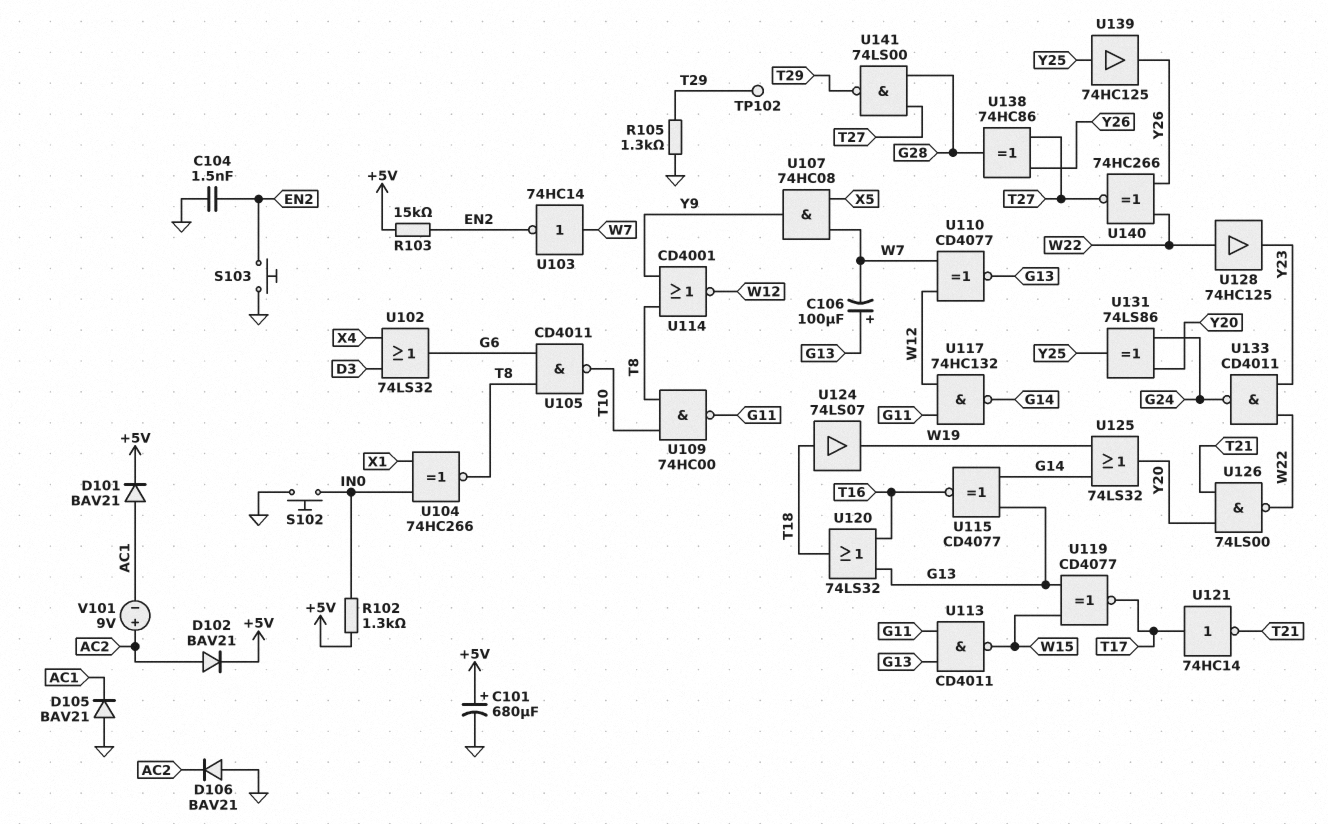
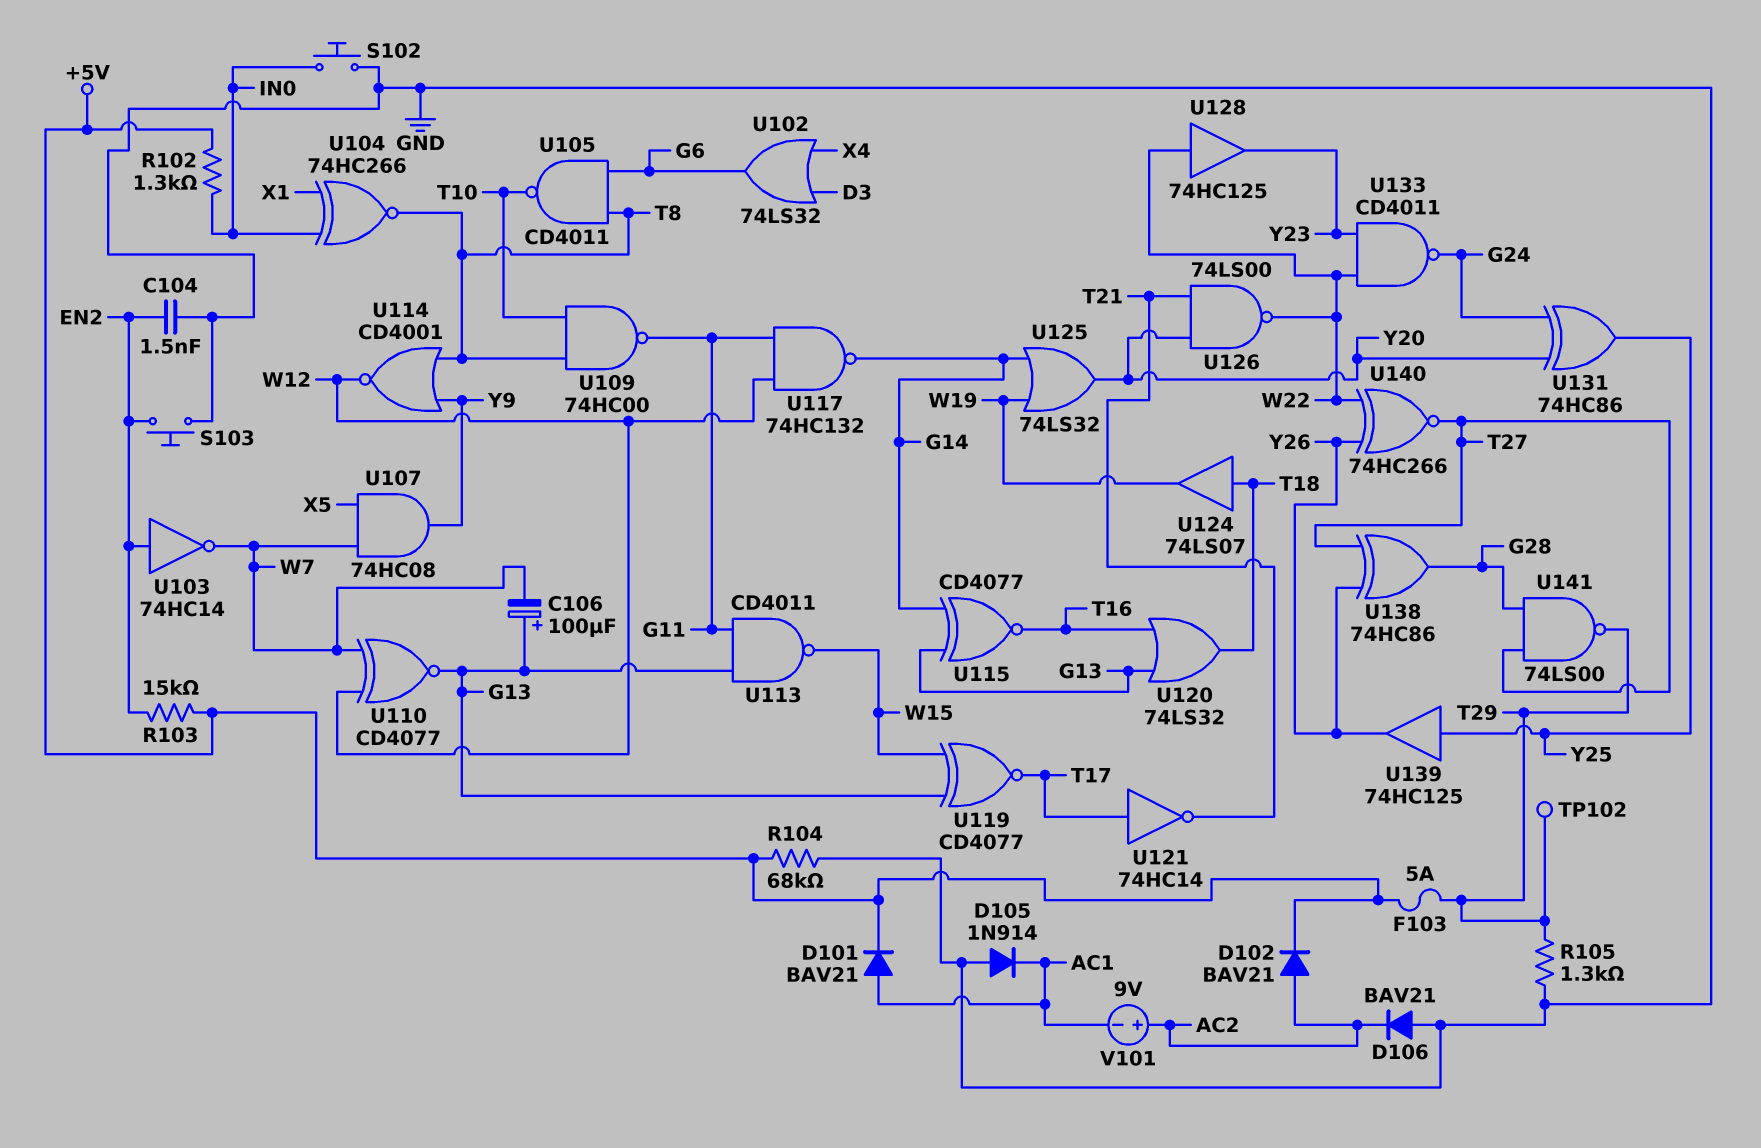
C101: 680uF (plus +5V, minus GND) -> none
D105: diode BAV21 (A GND, K AC1) -> diode 1N914 (A GND, K AC1)
F103: none -> 5A (+5V, T29)
R104: none -> 68k (+5V, GND)
U103: NOT 74HC14 (in W7, out EN2) -> NOT 74HC14 (in EN2, out W7)
U131: XOR 74LS86 (in G24, in Y20, out Y25) -> XOR 74HC86 (in G24, in Y20, out Y25)

